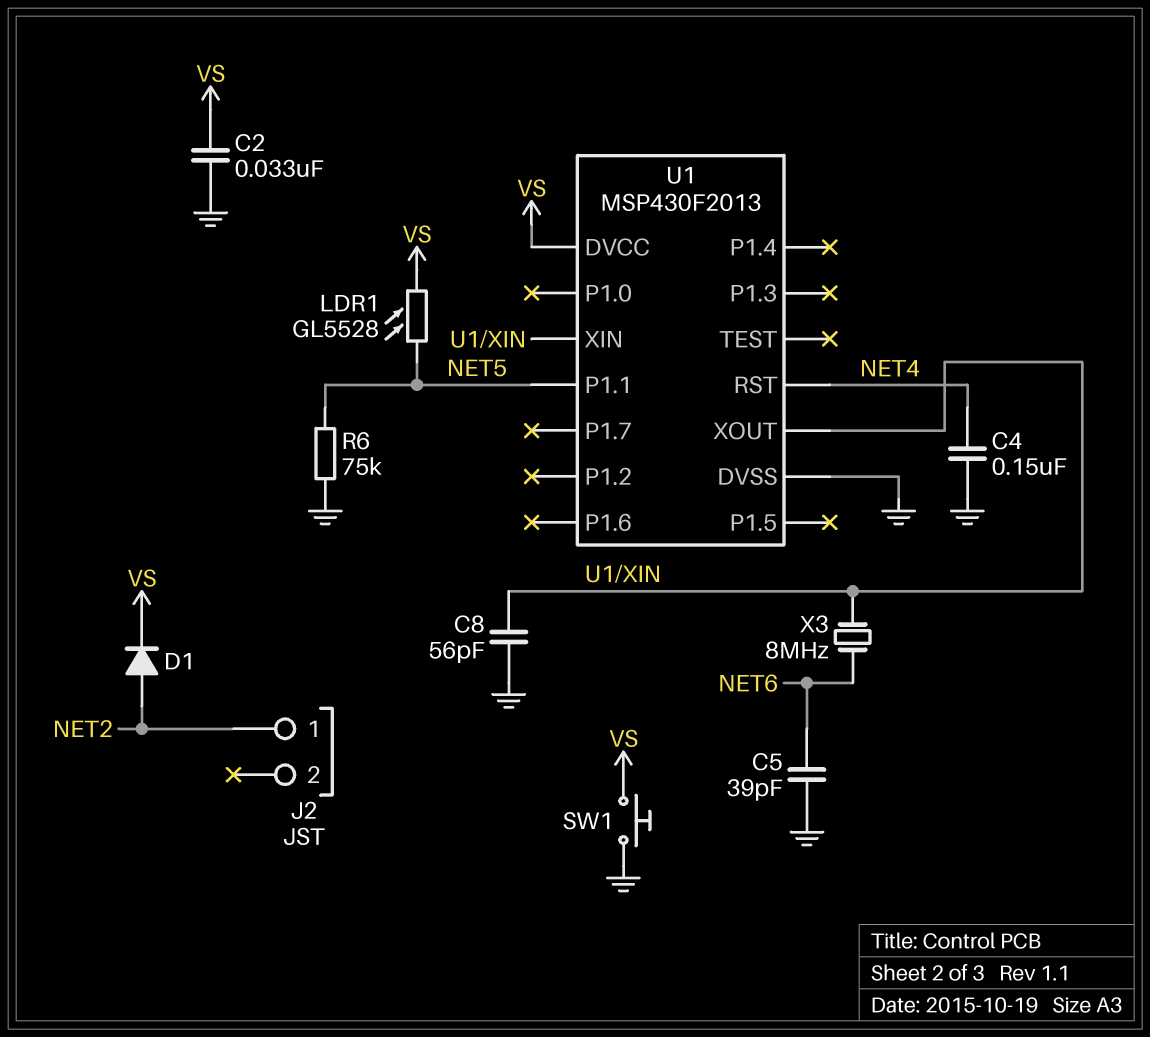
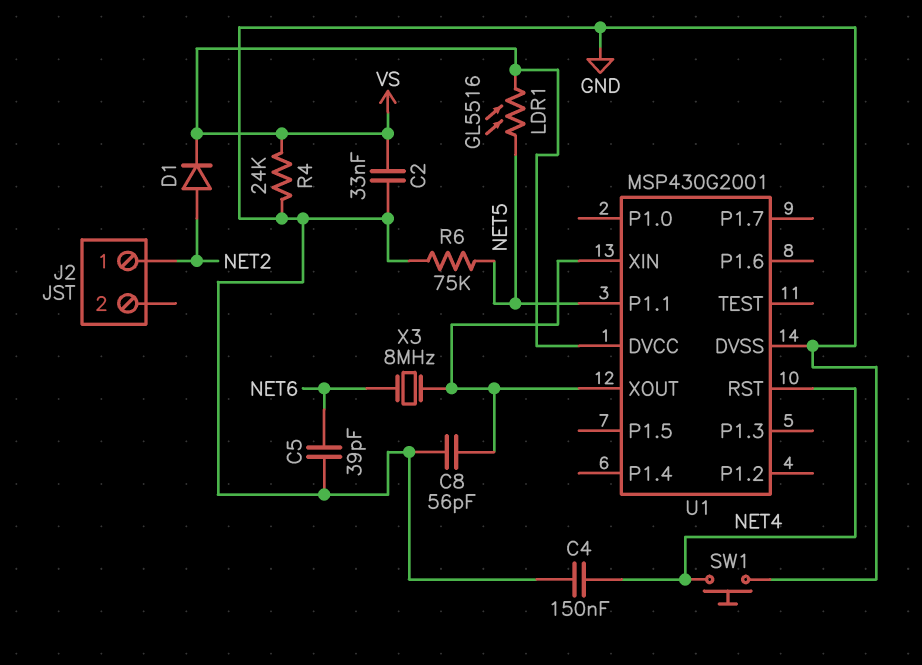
LDR1: GL5528 (NET5, VS) -> GL5516 (NET5, VS)
R4: none -> 24k (GND, VS)
SW1: button (GND, VS) -> button (GND, NET4)
U1: MSP430F2013 -> MSP430G2001

